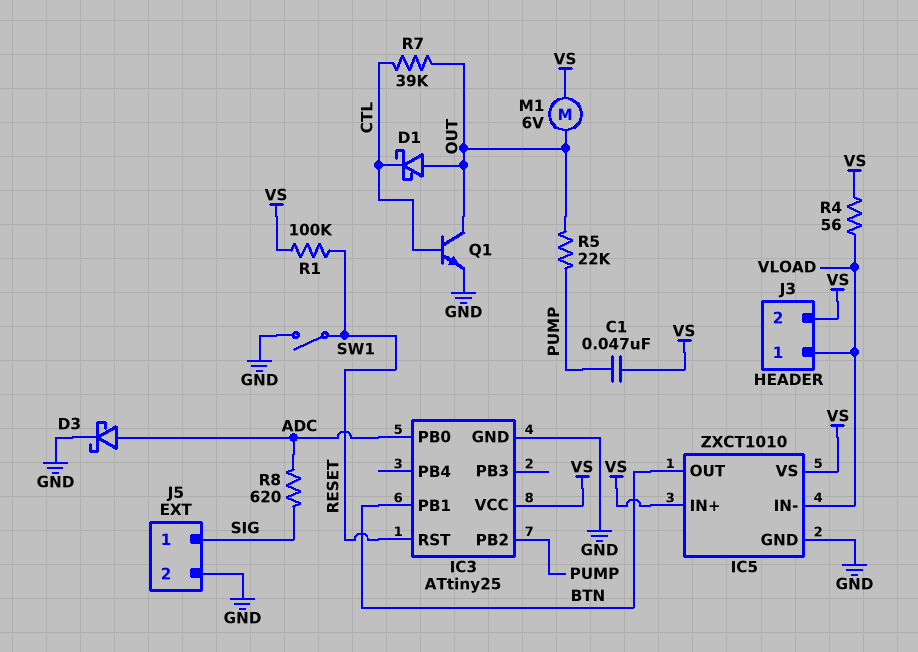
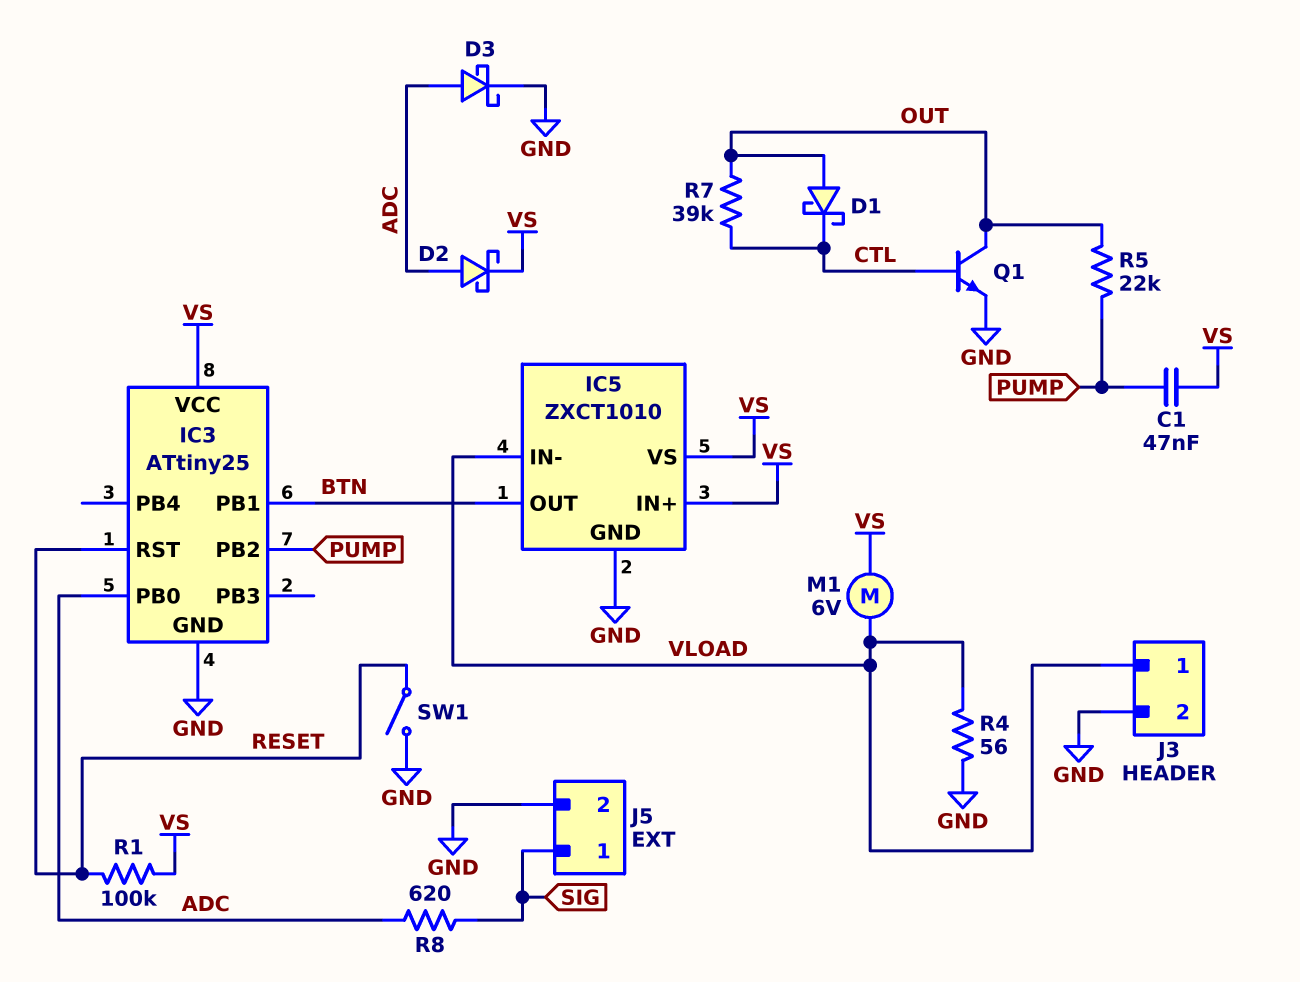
D2: none -> schottky (A ADC, K VS)
J3 pin 2: VS -> GND
M1: motor 6V (OUT, VS) -> motor 6V (VLOAD, VS)
R4: 56 (VLOAD, VS) -> 56 (GND, VLOAD)

